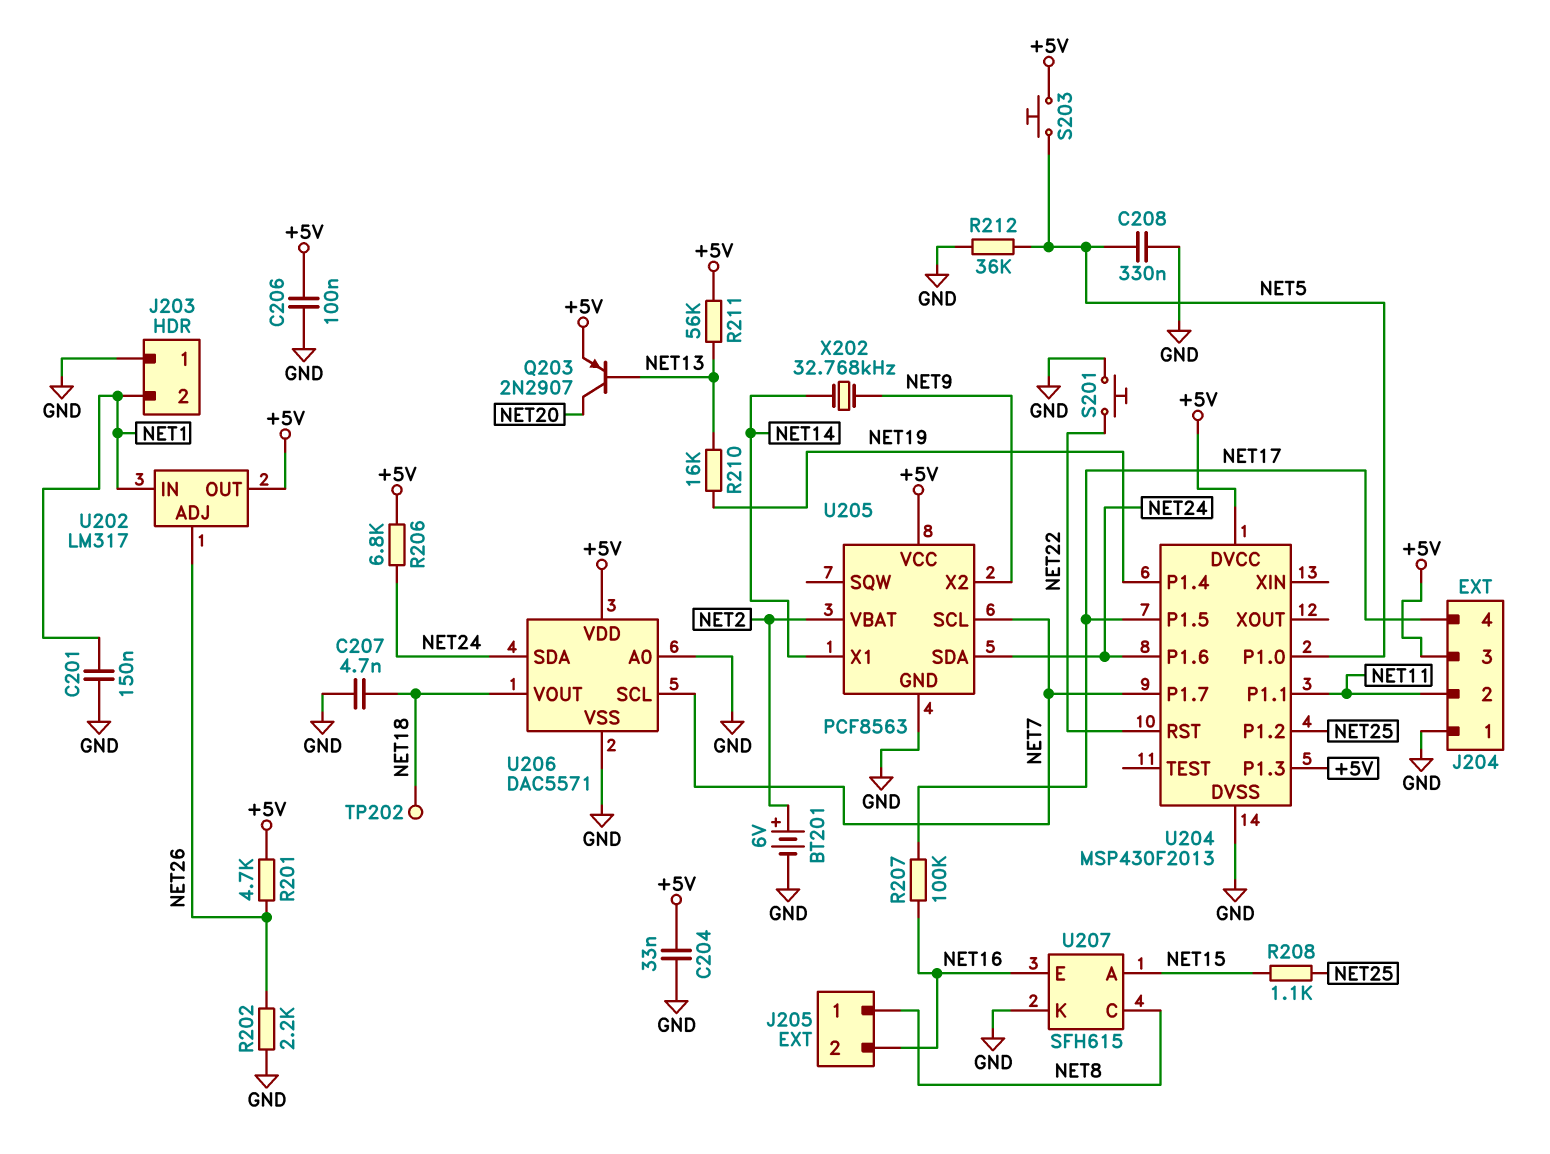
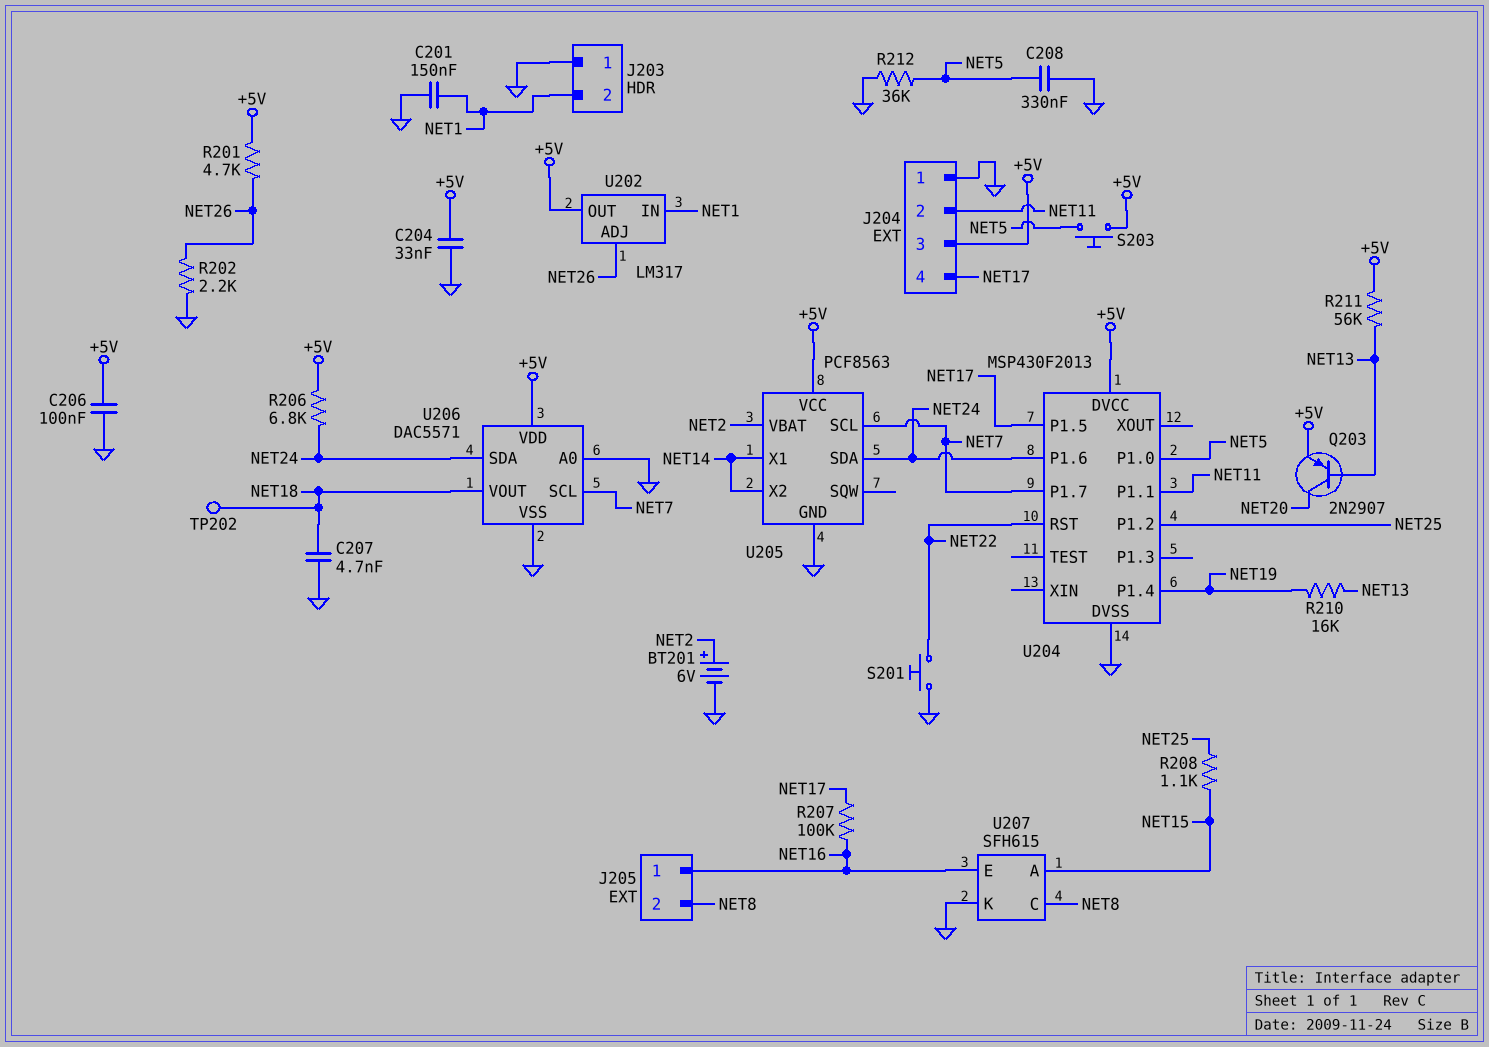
J205 pin 1: NET8 -> NET16
J205 pin 2: NET16 -> NET8
U204 pin P1.3: +5V -> none
U205 pin X2: NET9 -> NET14
X202: 32.768kHz (NET9, NET14) -> none

